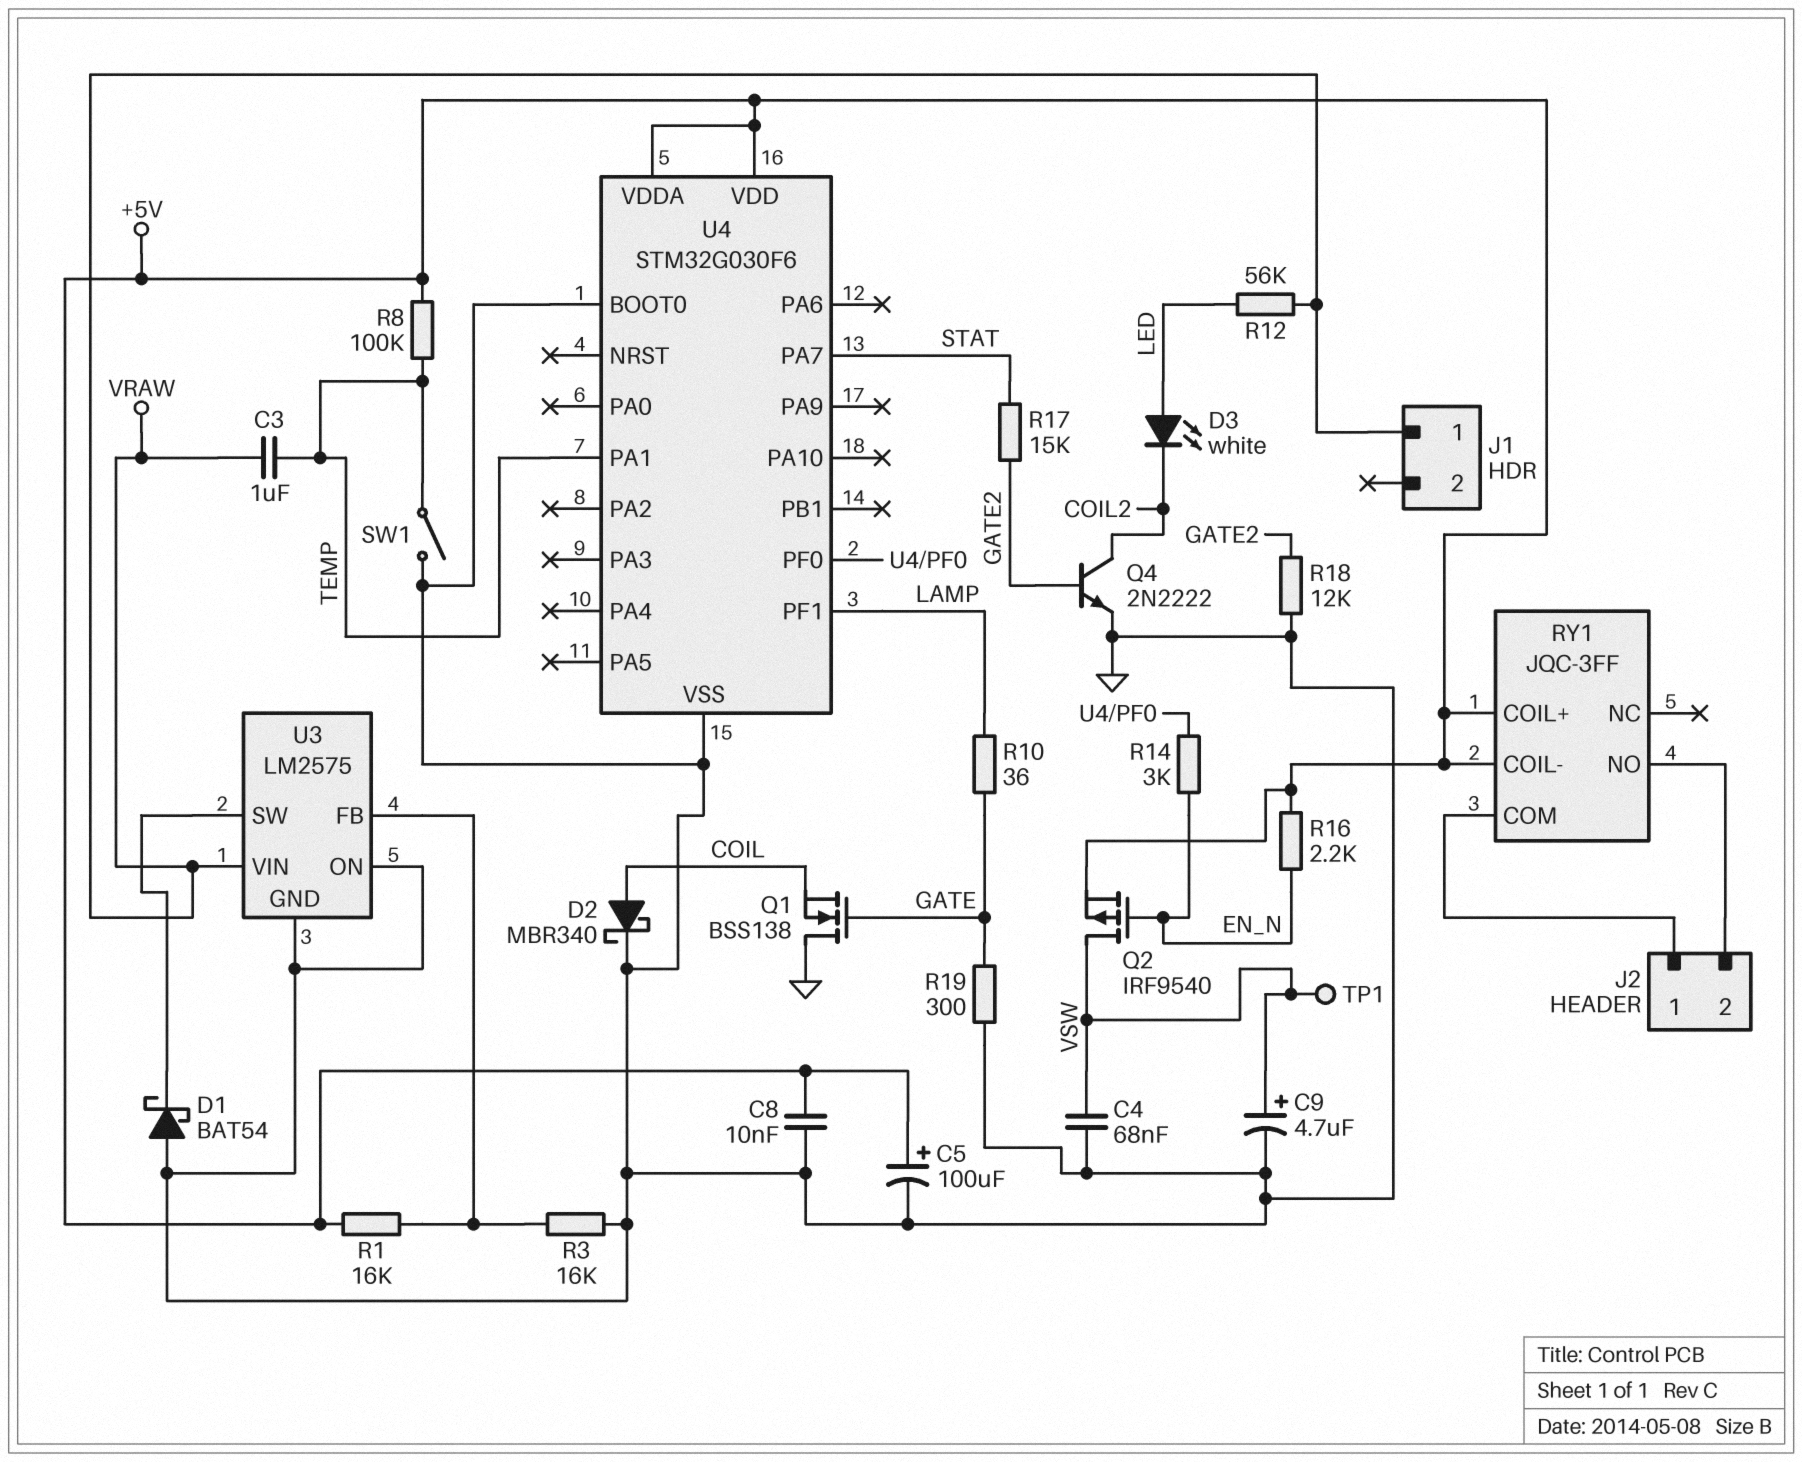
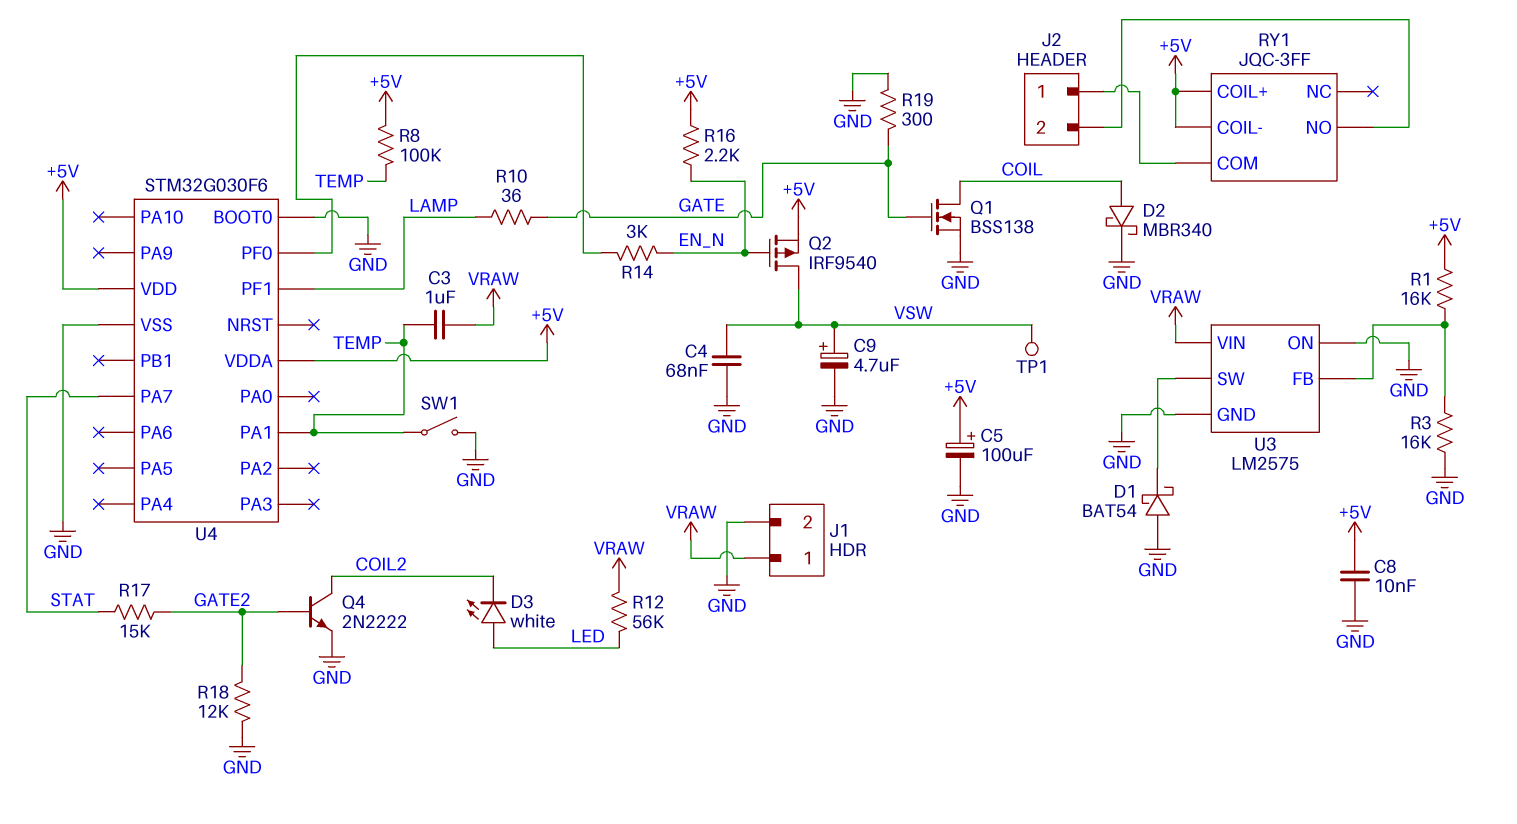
J1 pin 2: none -> GND
Q1: NMOS BSS138 (G GATE, D GND, S COIL) -> NMOS BSS138 (G GATE, D COIL, S GND)

